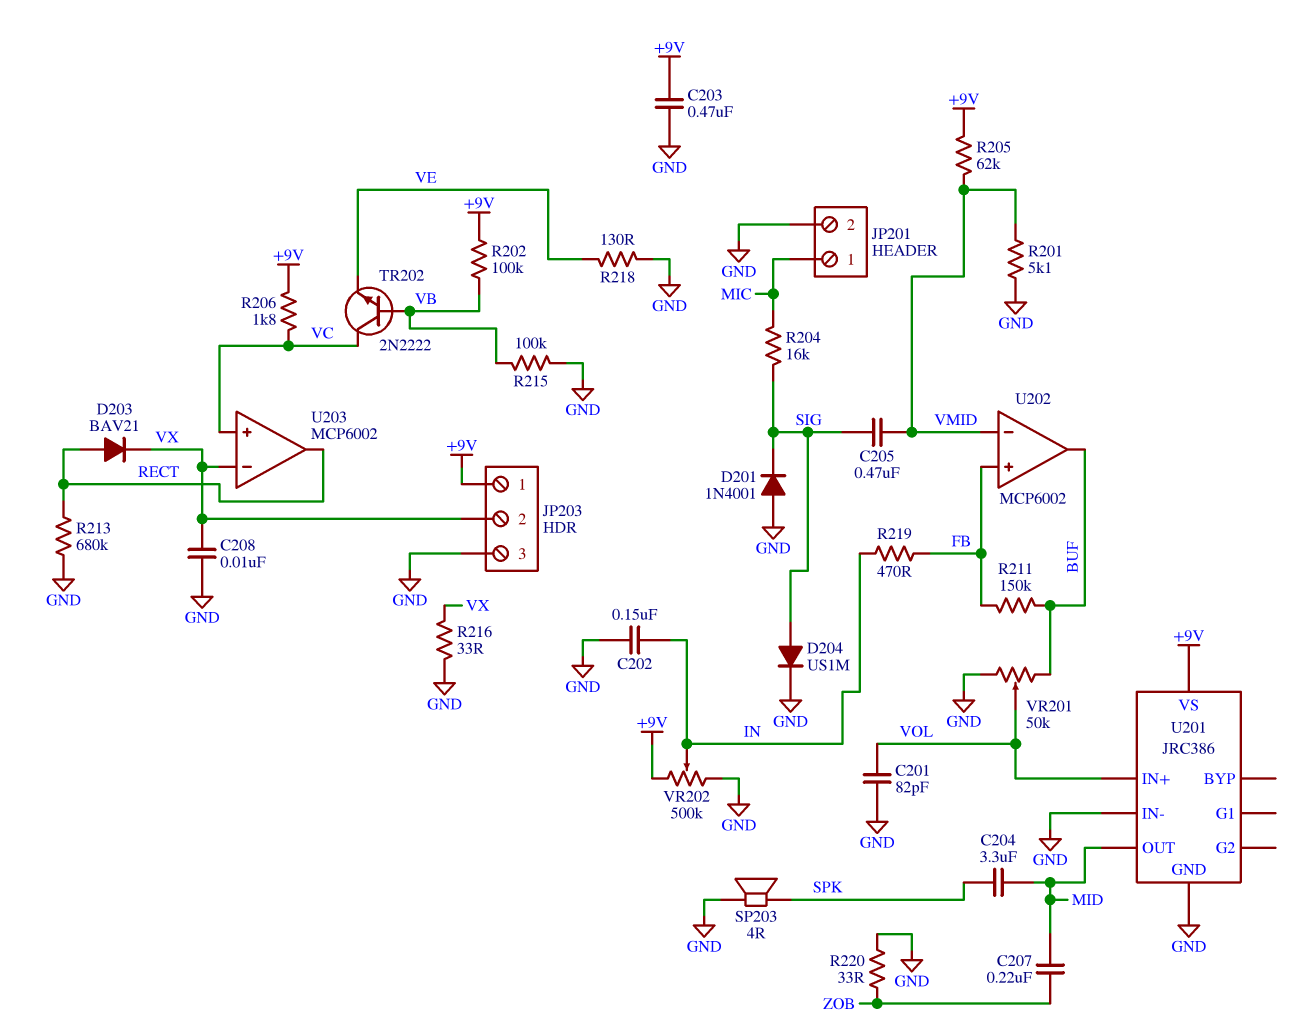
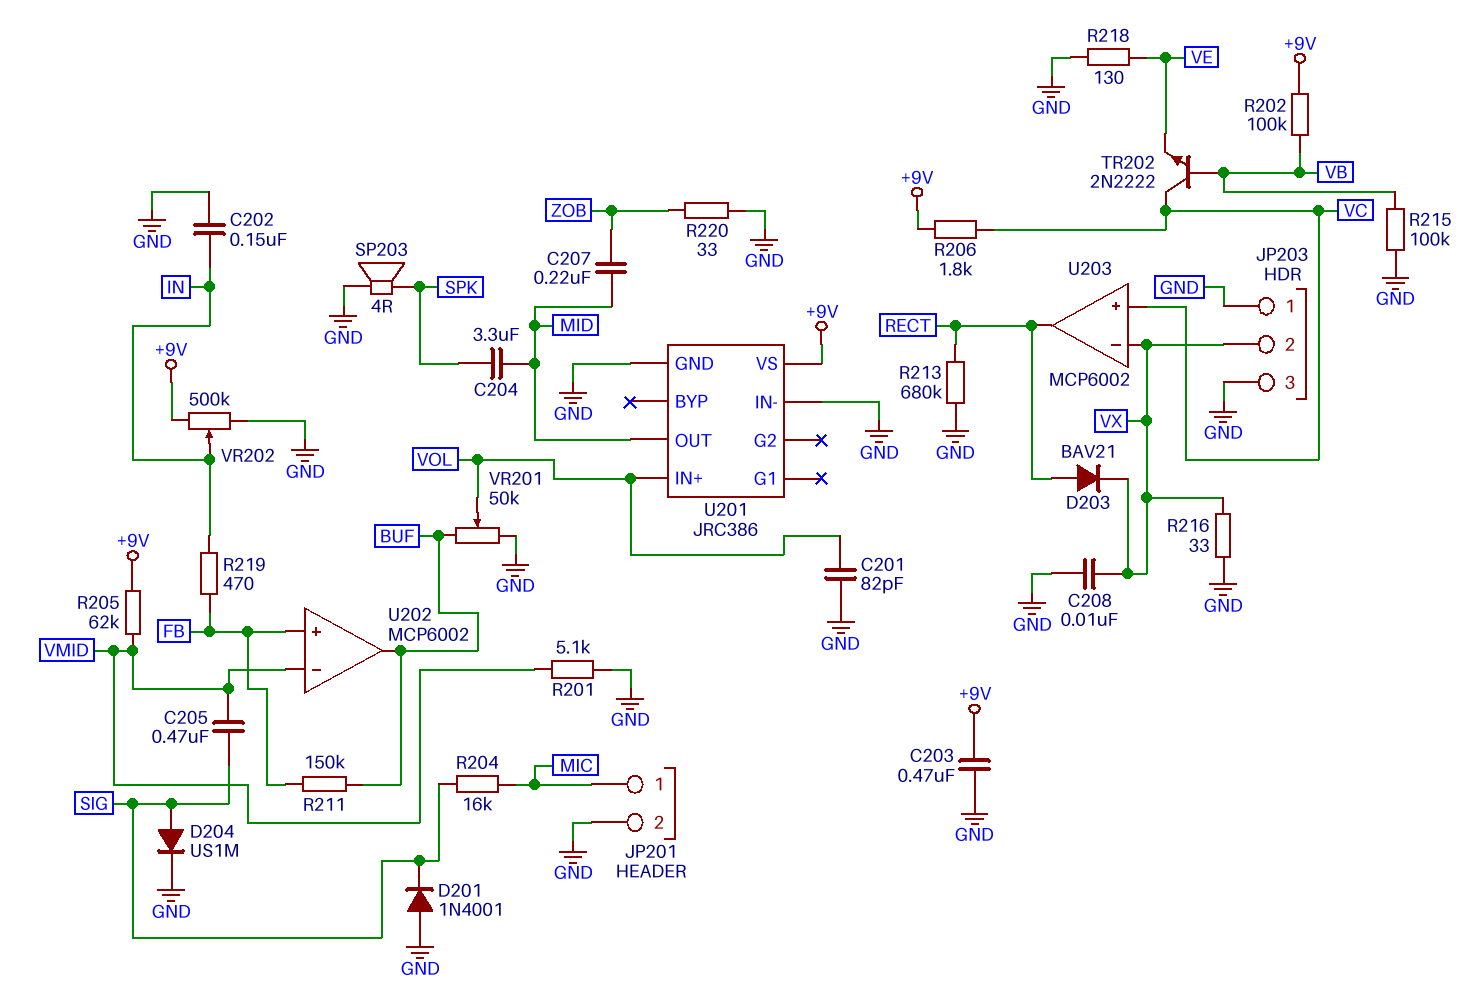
JP203 pin 1: +9V -> GND

